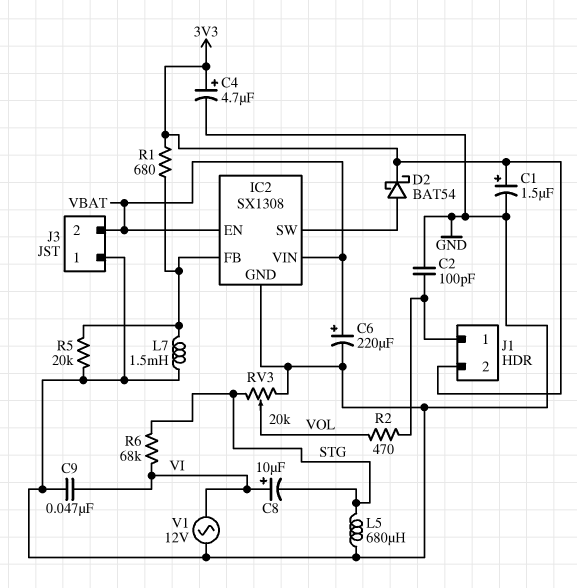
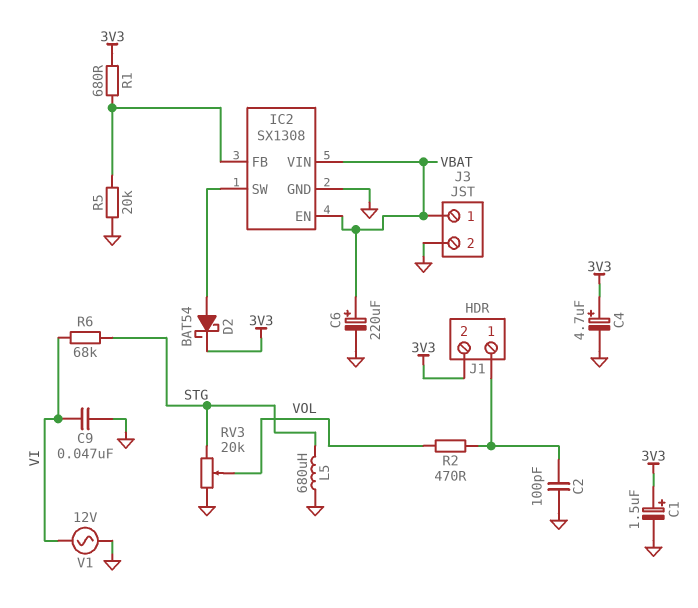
C8: 10uF (plus VI, minus STG) -> none
J3 pin 1: GND -> VBAT
J3 pin 2: VBAT -> GND
L7: 1.5mH (GND, IC2/FB) -> none

